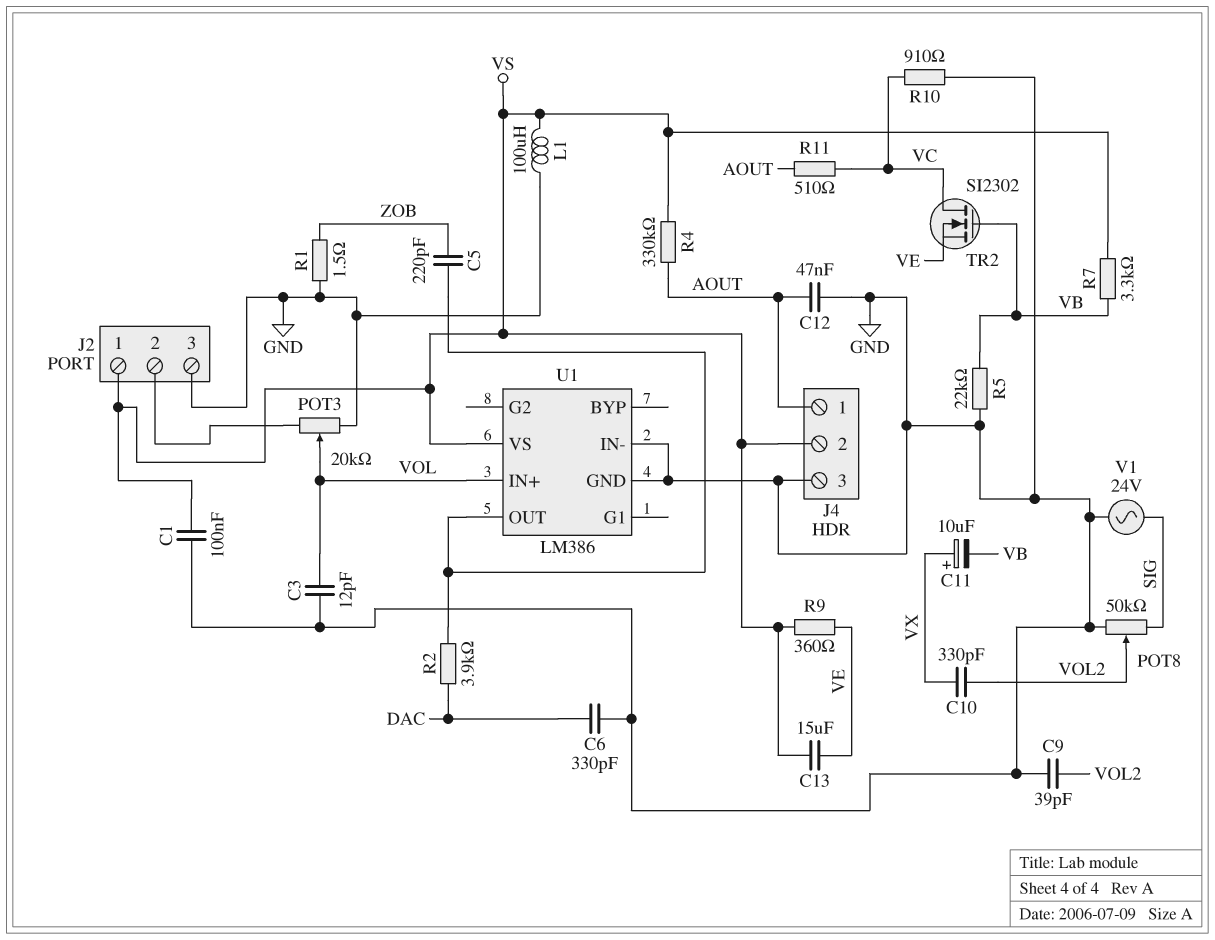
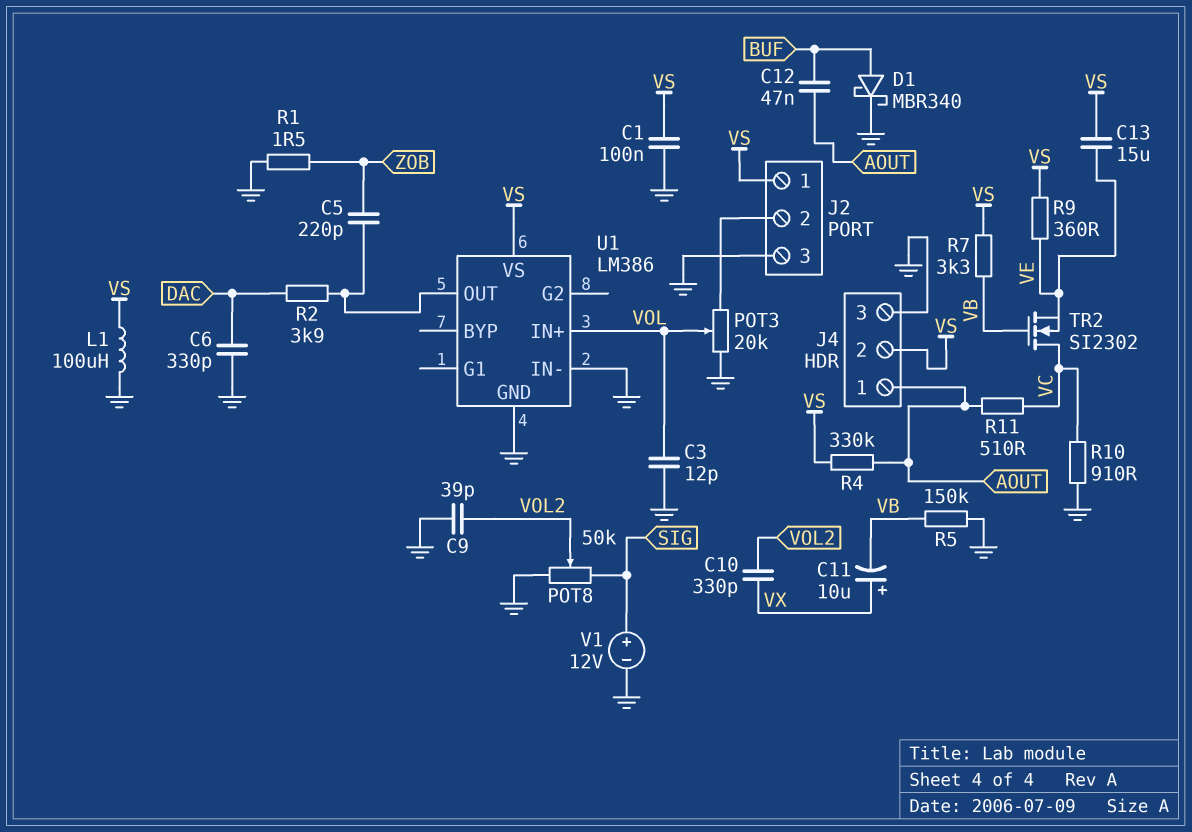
C12: 47nF (AOUT, GND) -> 47nF (AOUT, BUF)
D1: none -> schottky MBR340 (A BUF, K GND)
R5: 22k (GND, VB) -> 150k (GND, VB)
V1: AC 24V (GND, SIG) -> 12V (plus SIG, minus GND)

